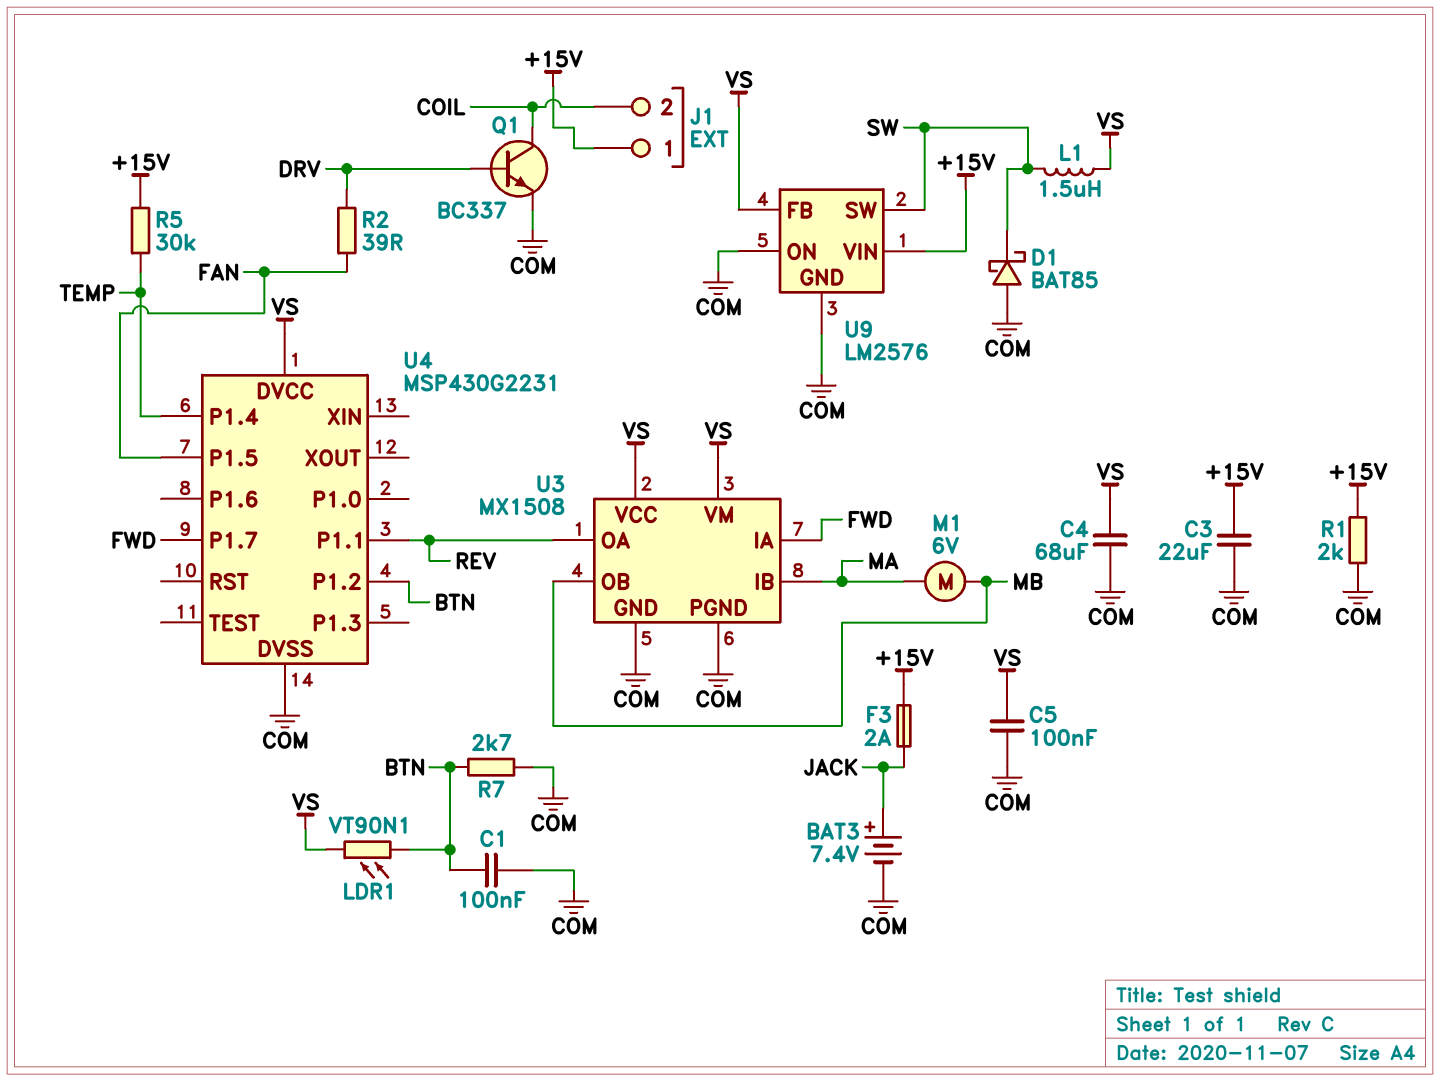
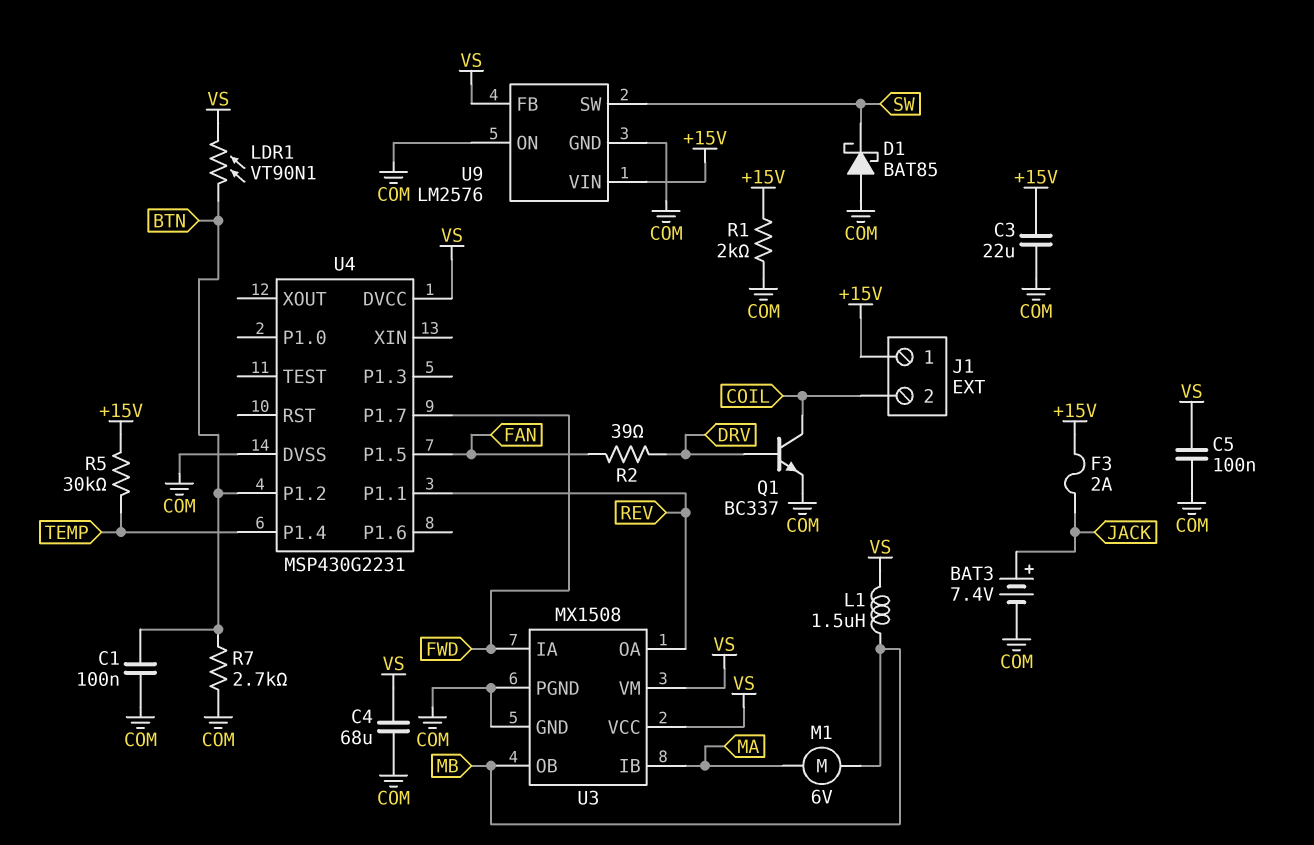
L1: 1.5uH (SW, VS) -> 1.5uH (MB, VS)

